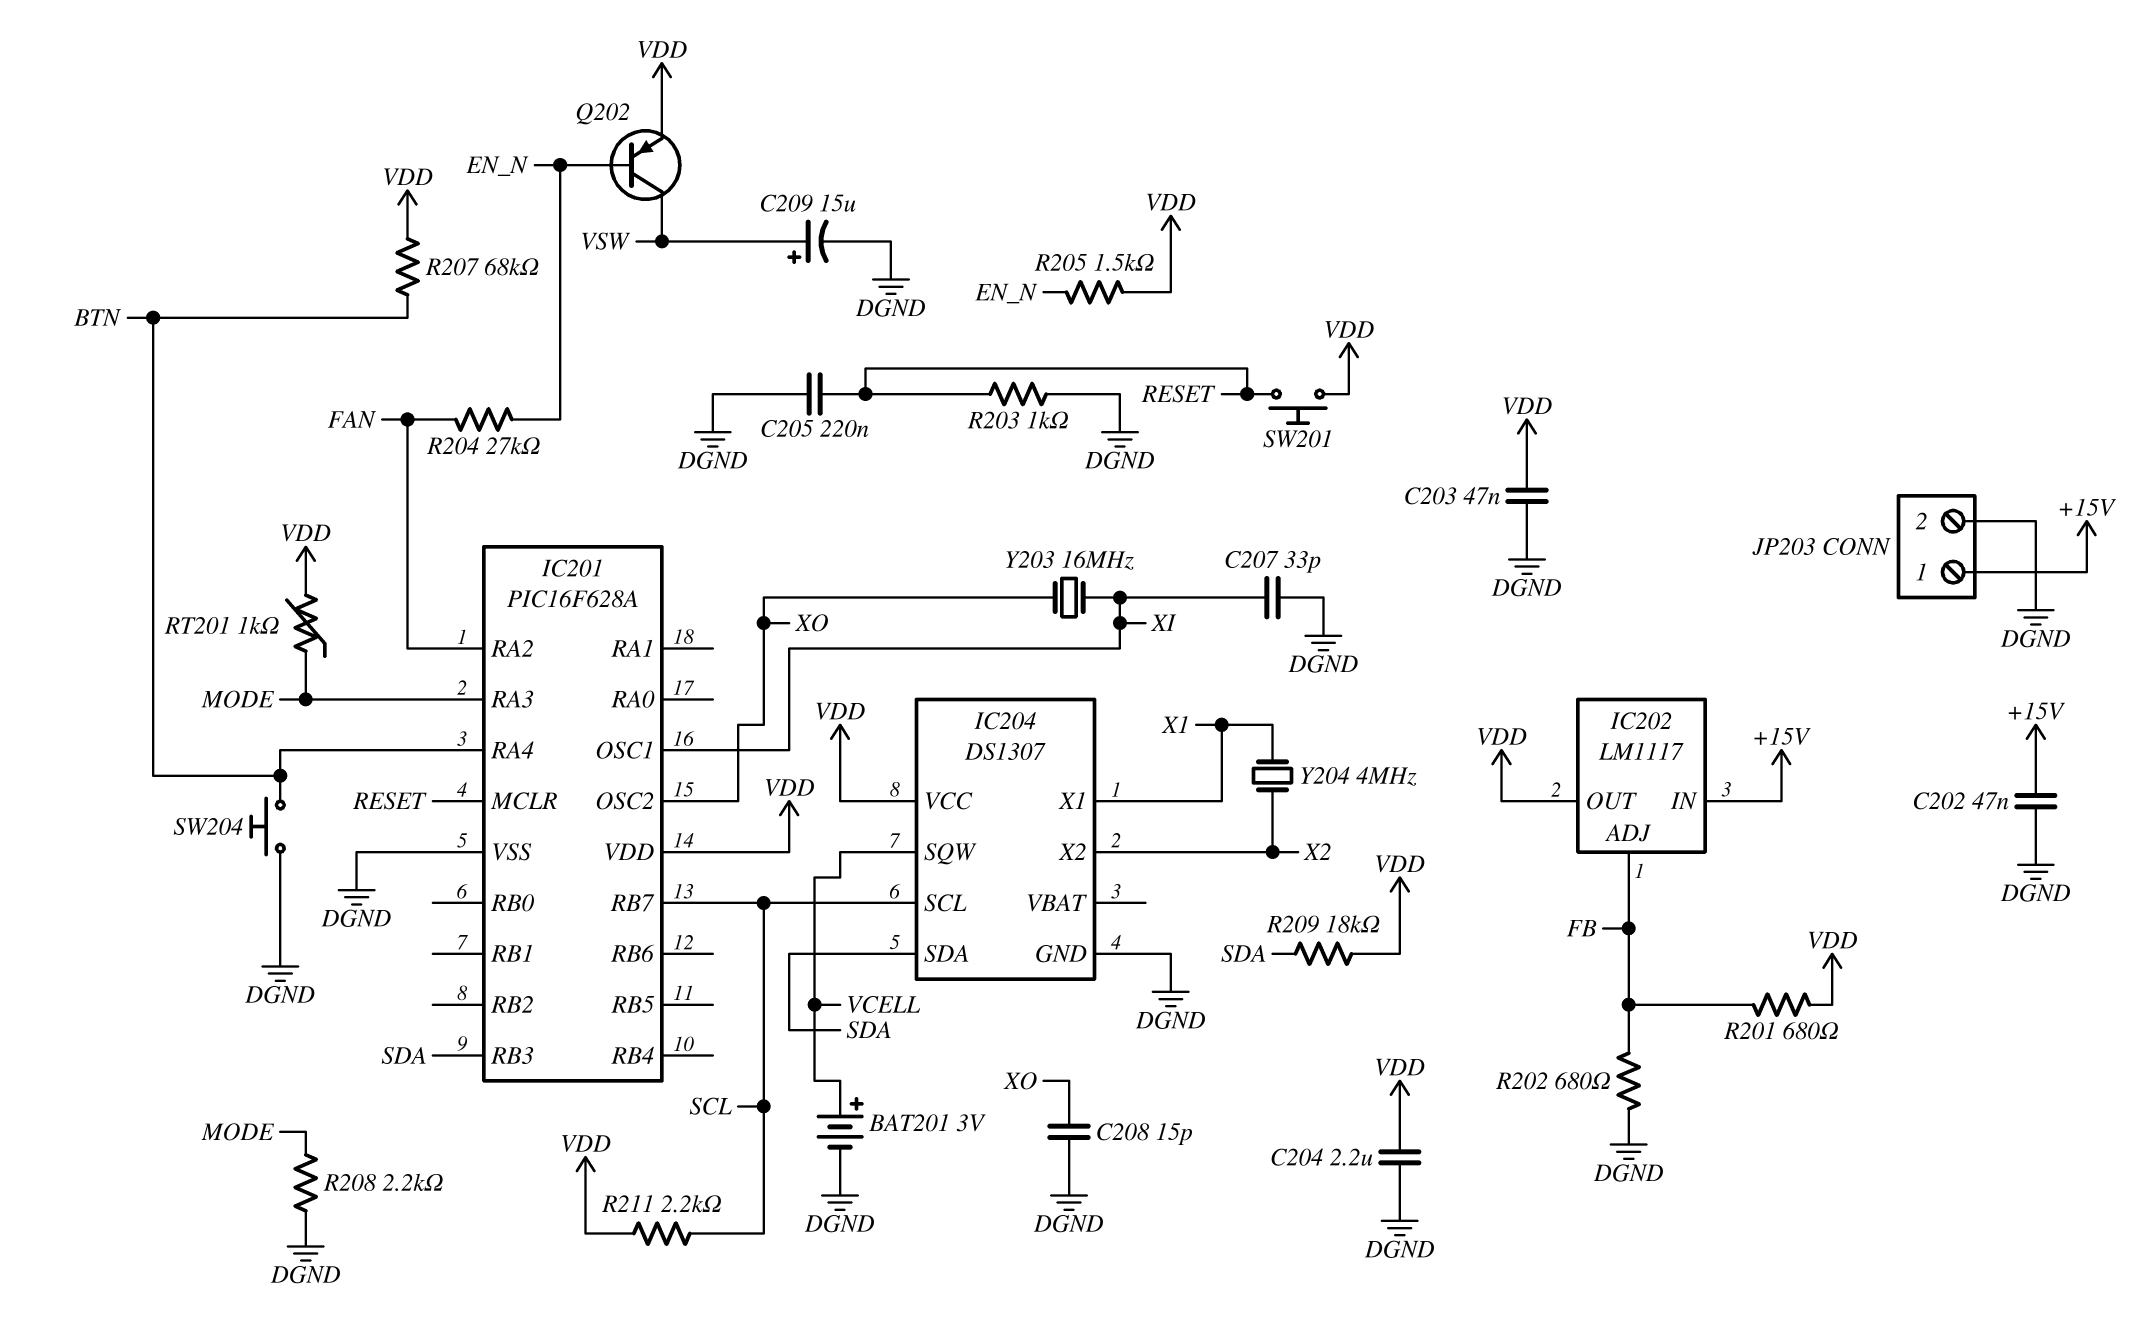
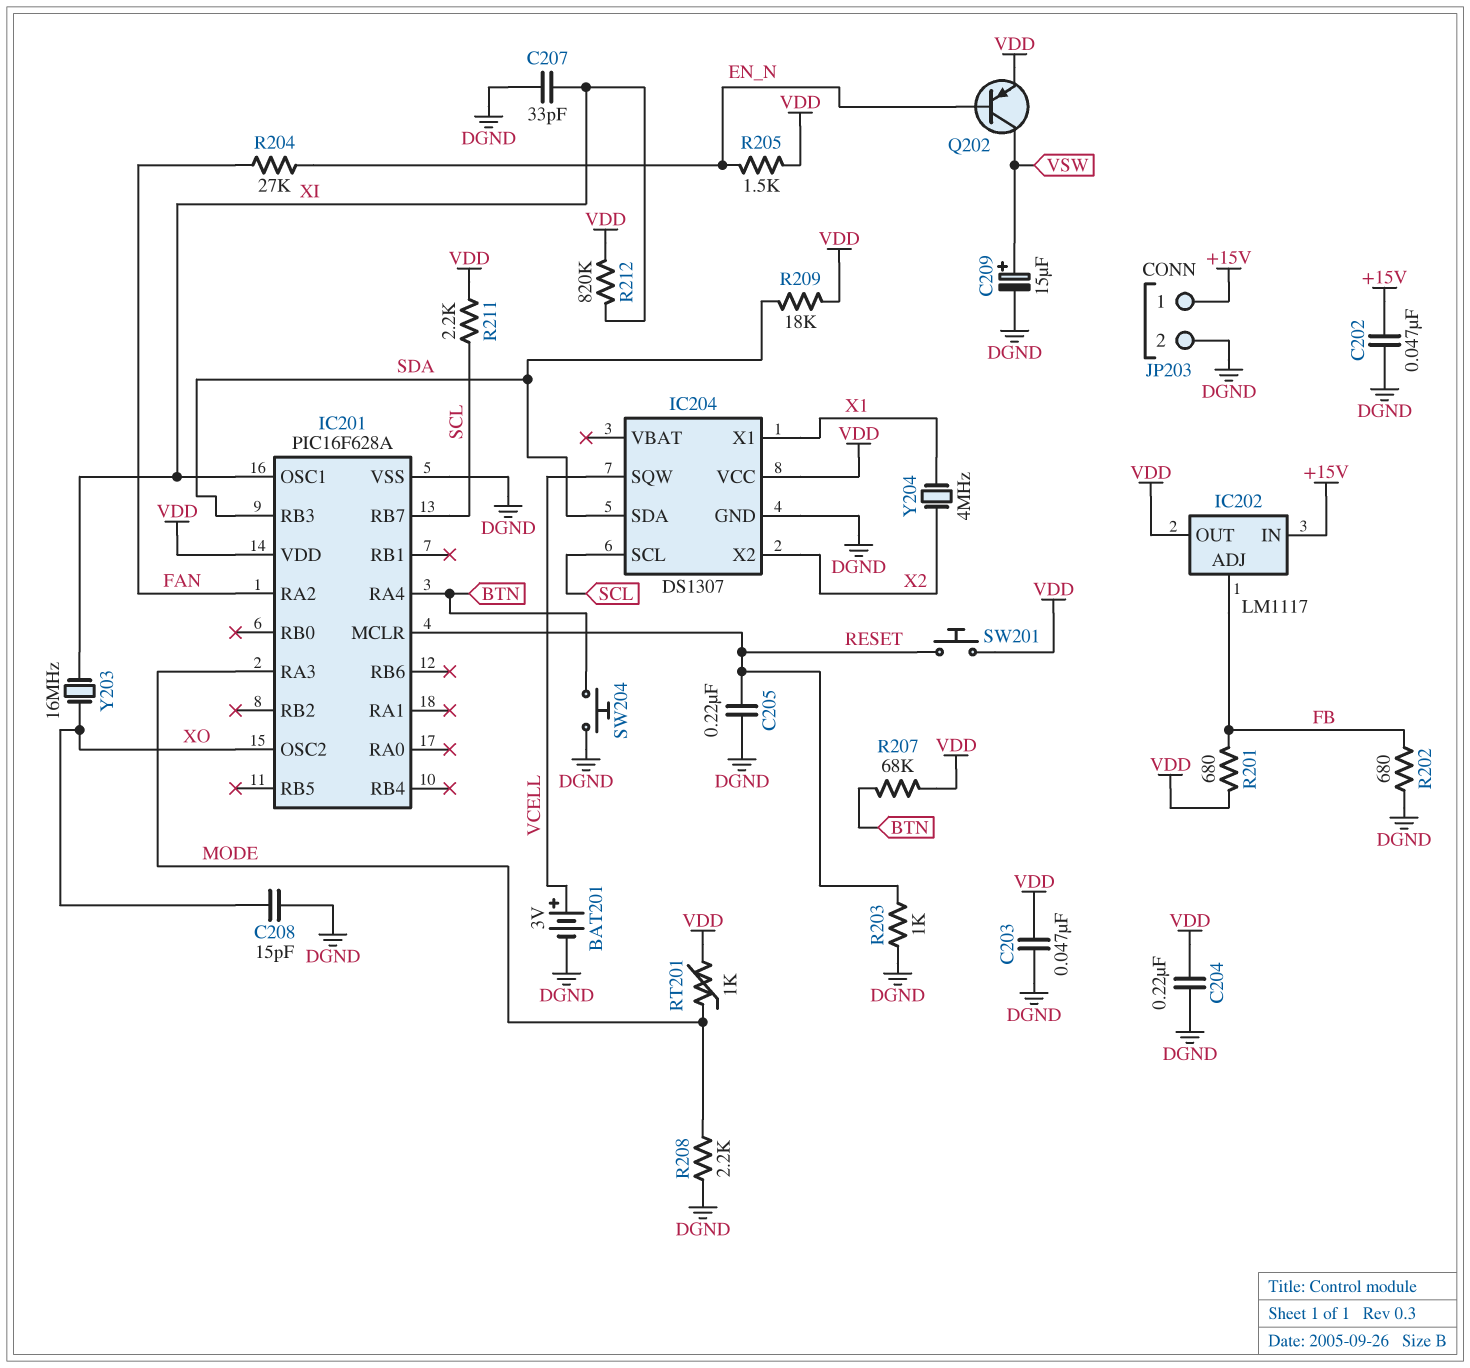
C204: 2.2uF (DGND, VDD) -> 220nF (DGND, VDD)
R212: none -> 820k (VDD, XI)

